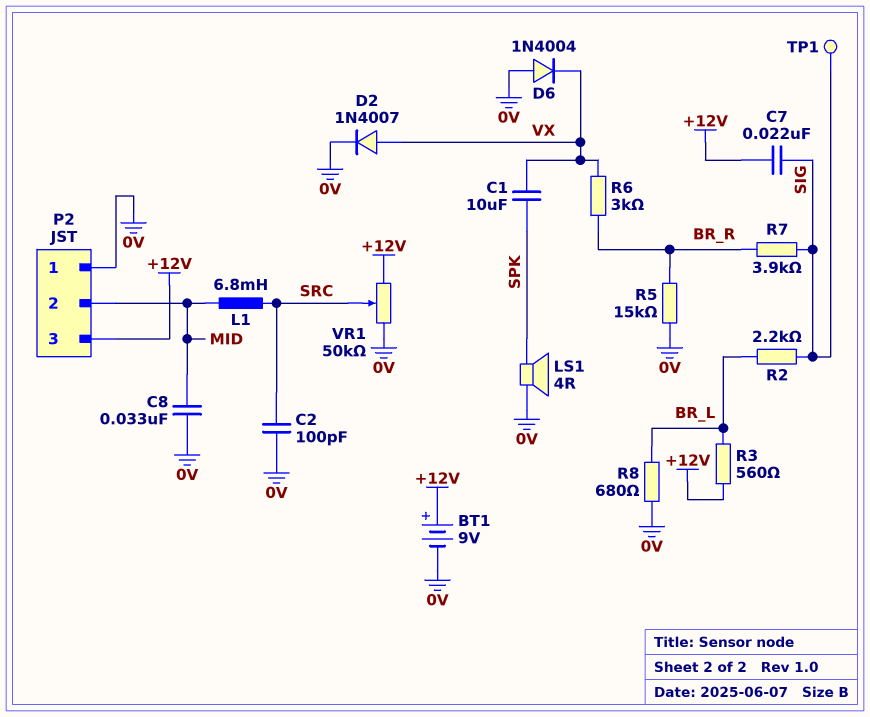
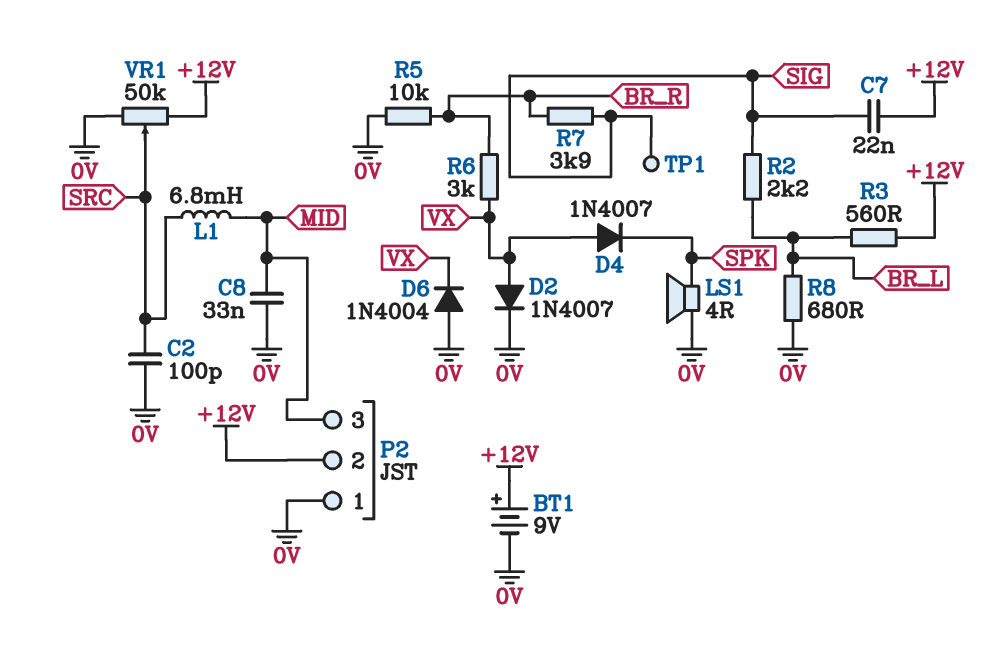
C1: 10uF (SPK, VX) -> none
D4: none -> diode 1N4007 (A VX, K SPK)
P2 pin 2: MID -> +12V
P2 pin 3: +12V -> MID
R5: 15k (0V, BR_R) -> 10k (0V, BR_R)

